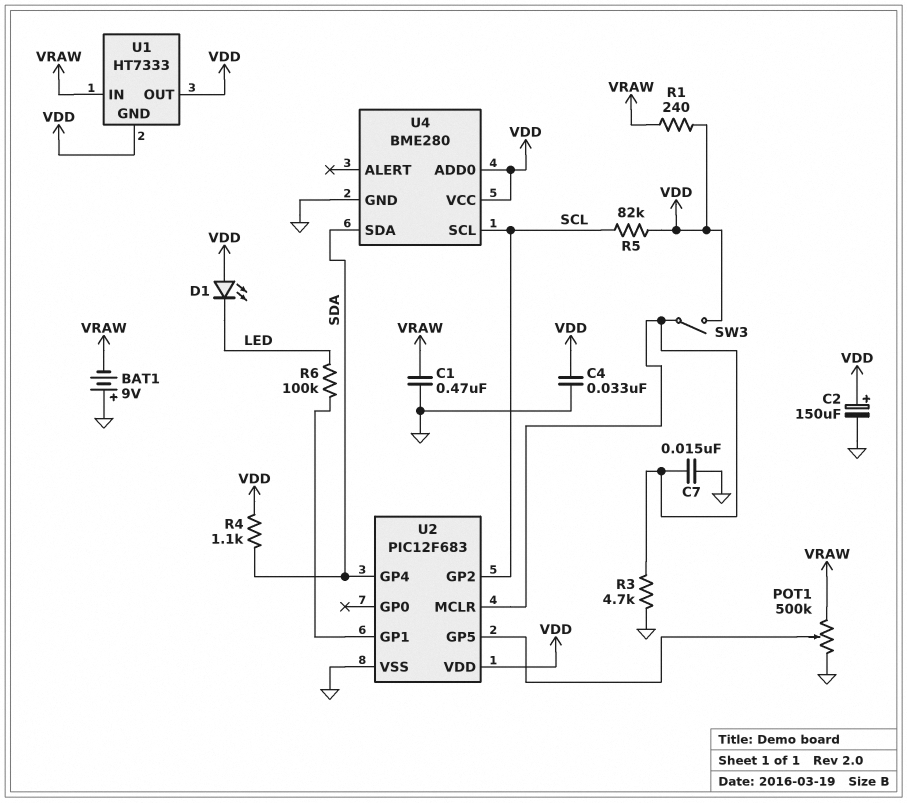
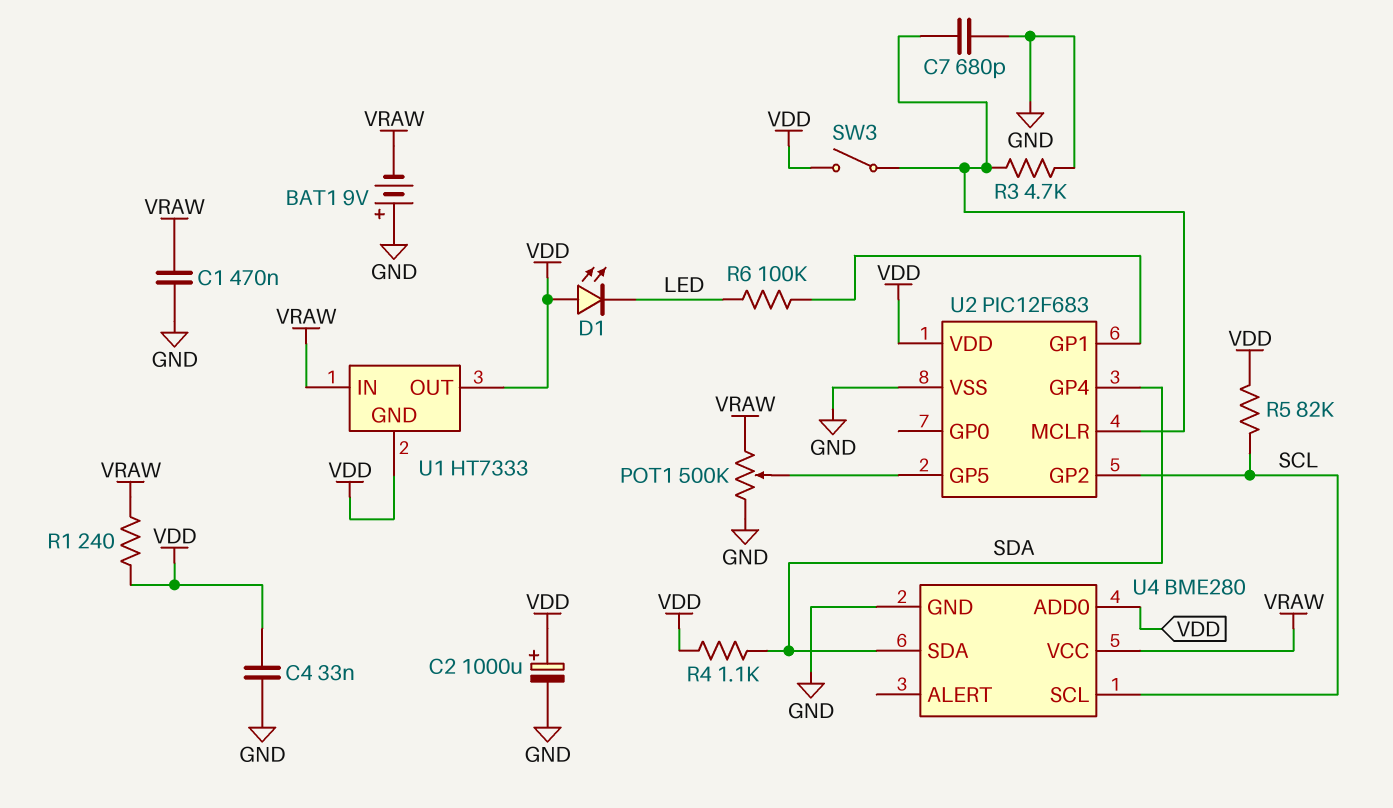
C2: 150uF (plus VDD, minus GND) -> 1000uF (plus VDD, minus GND)
C7: 15nF (GND, U2/MCLR) -> 680pF (GND, U2/MCLR)
U4 pin VCC: VDD -> VRAW

